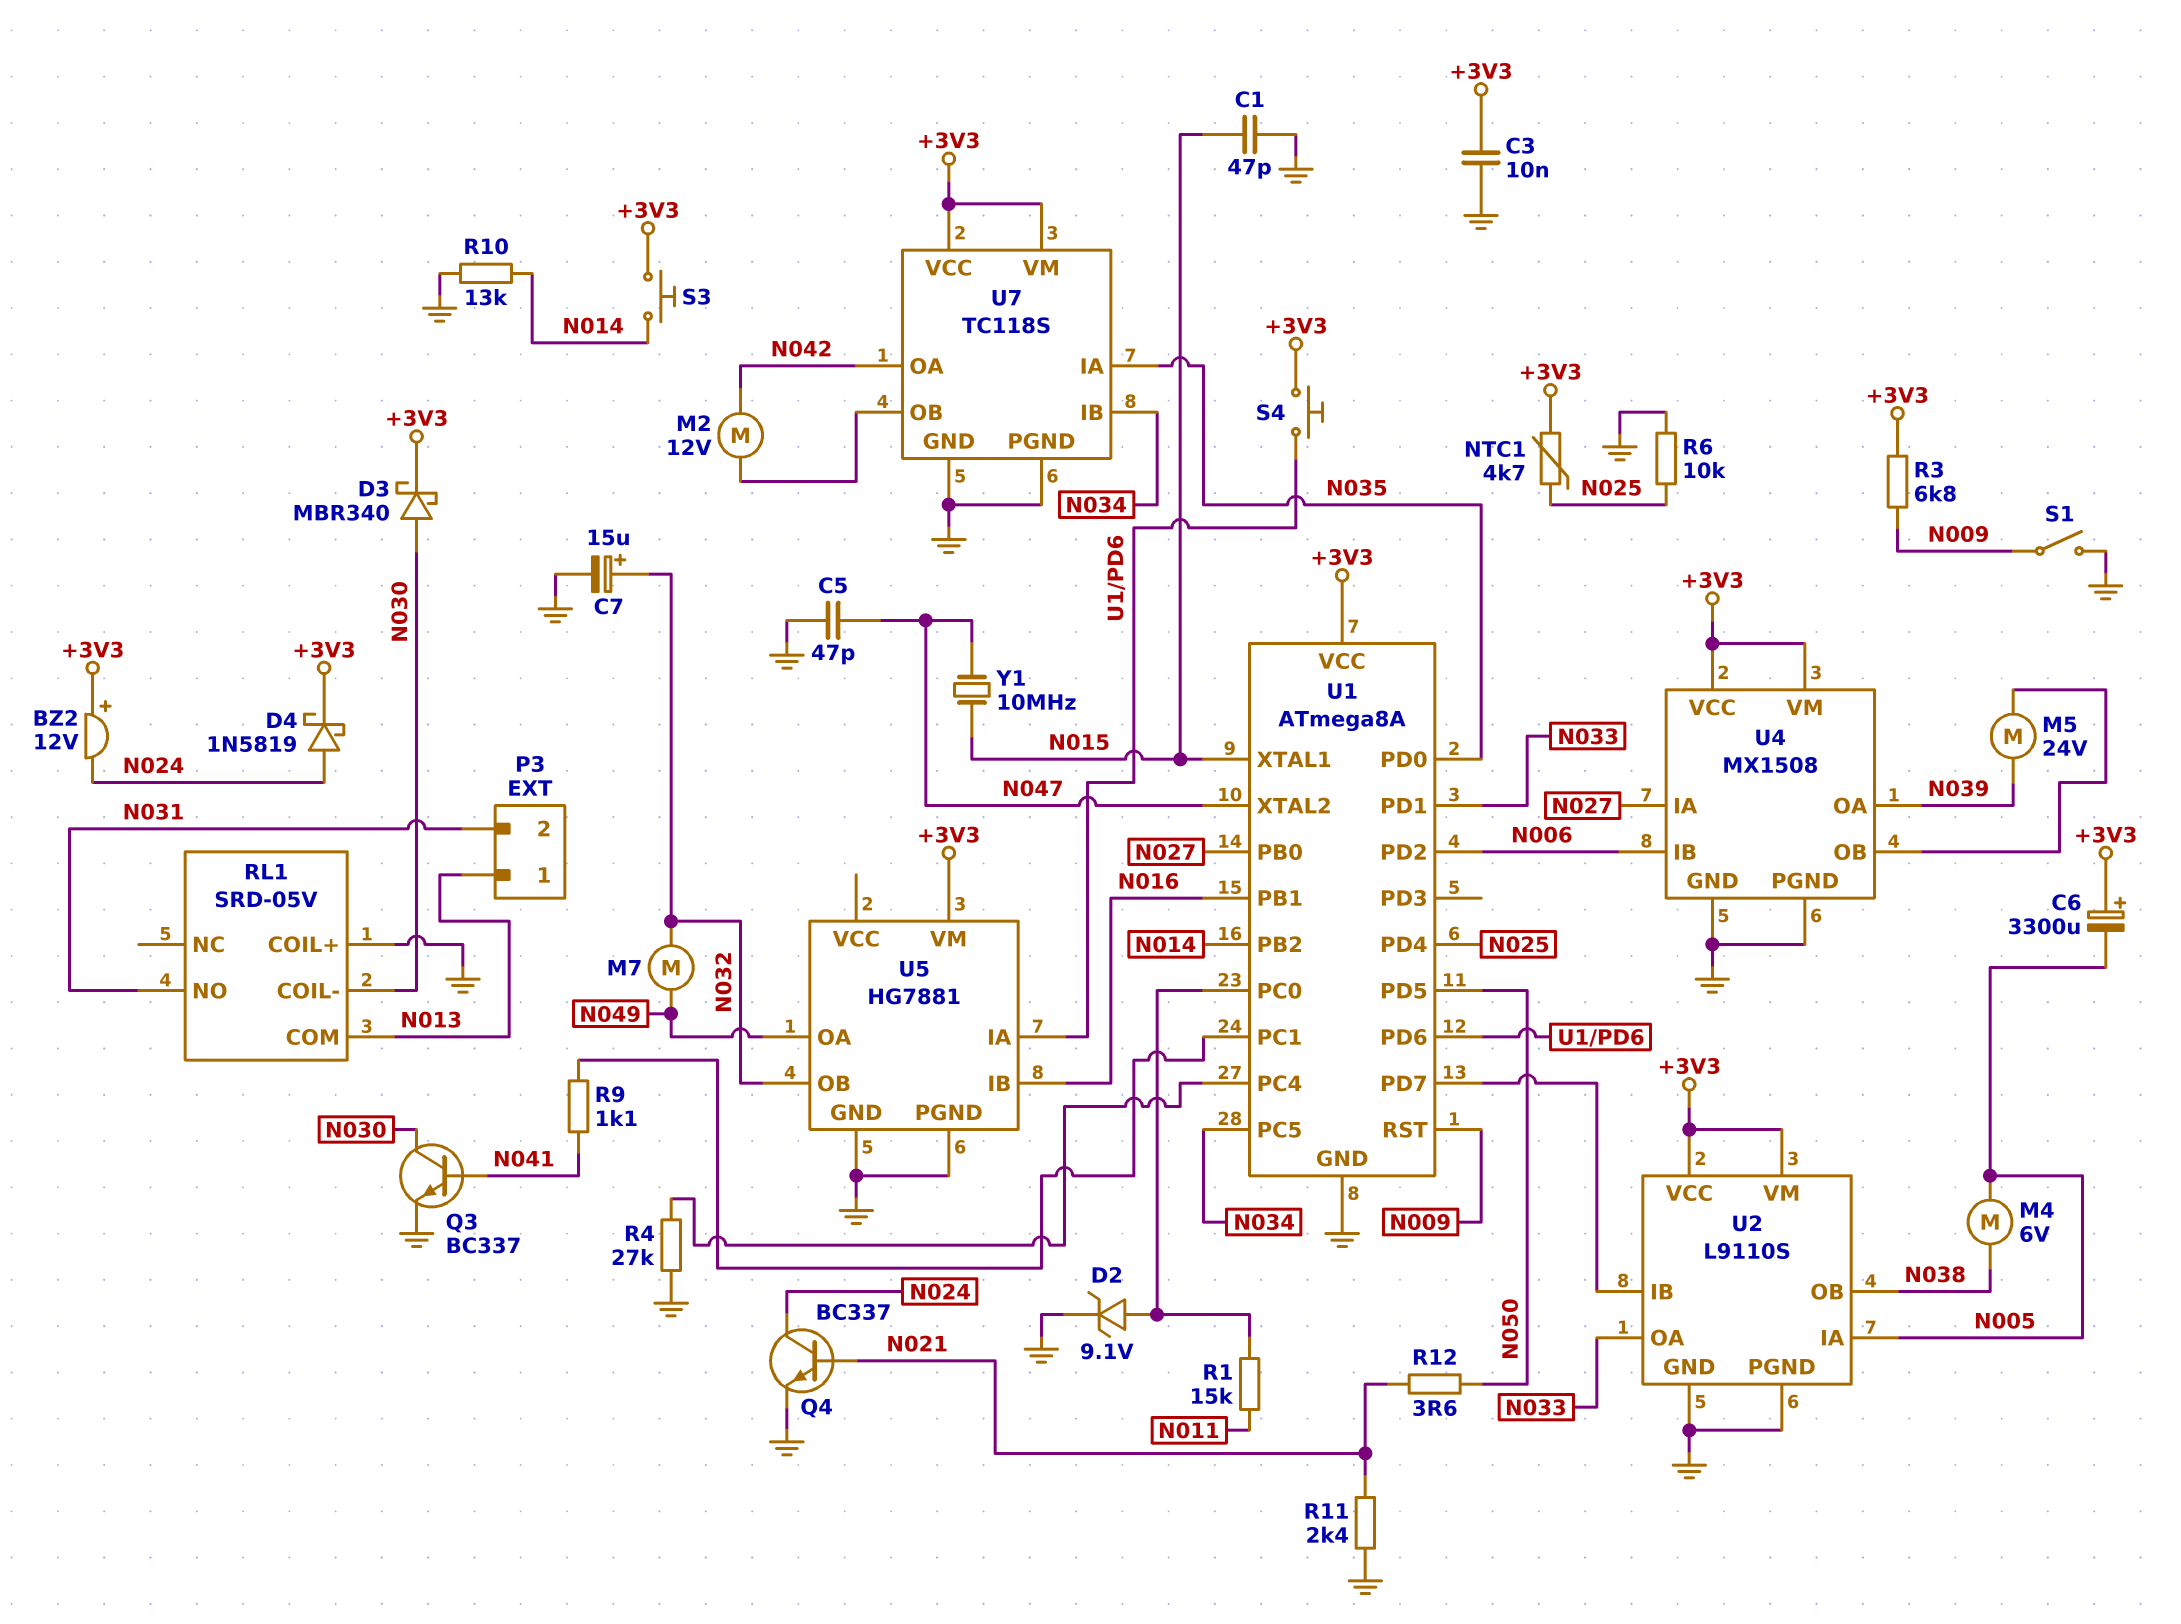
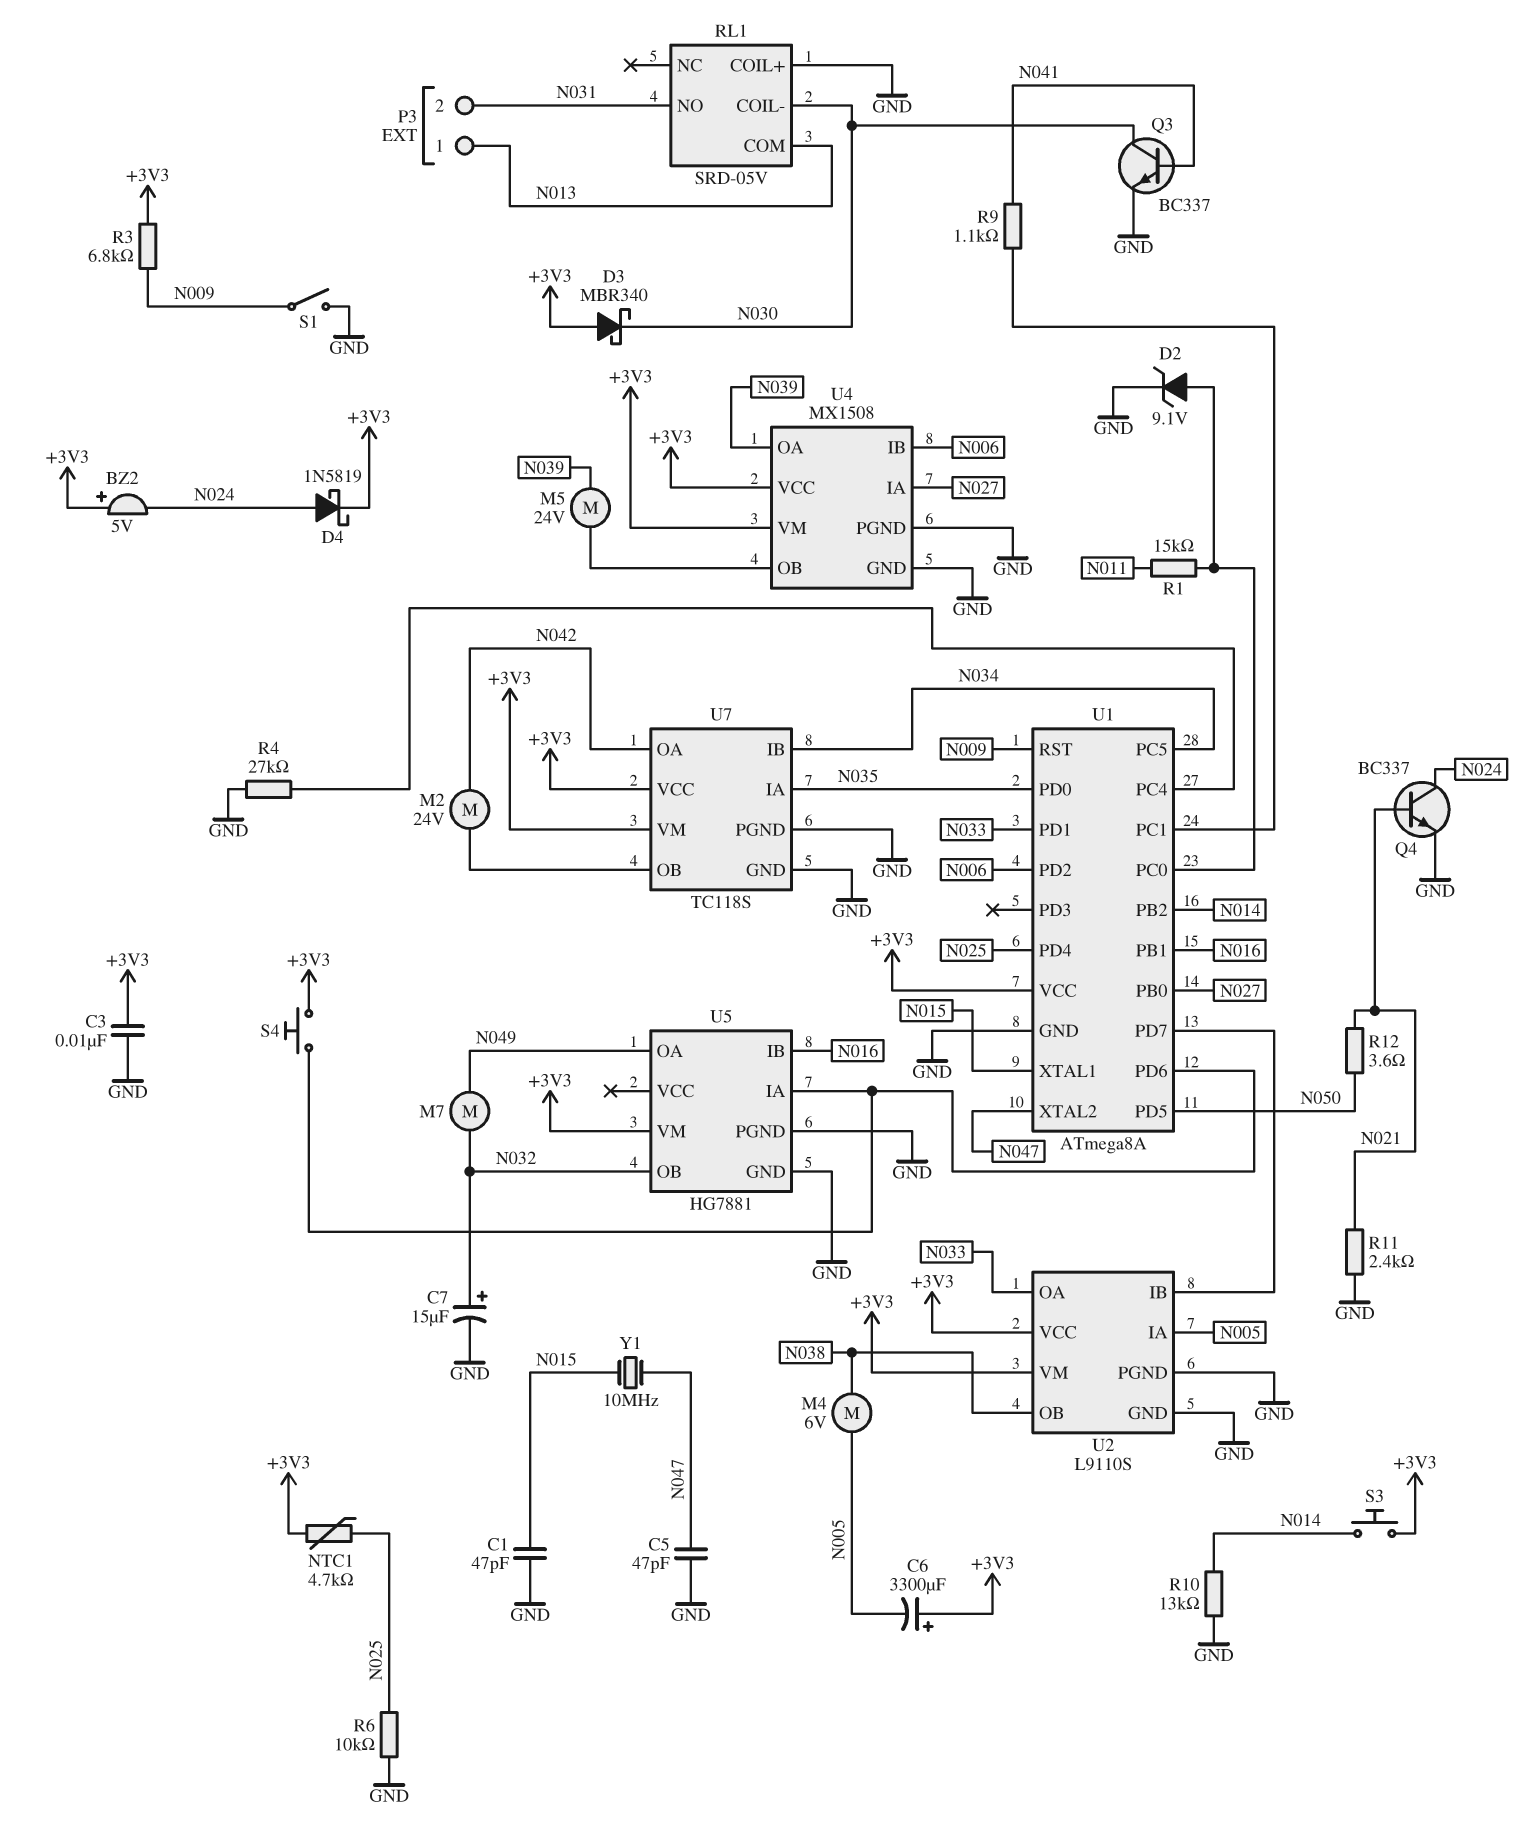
BZ2: buzzer 12V (plus +3V3, minus N024) -> buzzer 5V (plus +3V3, minus N024)
D3: schottky MBR340 (A N030, K +3V3) -> schottky MBR340 (A +3V3, K N030)
M2: motor 12V (N042, U7/OB) -> motor 24V (N042, U7/OB)

